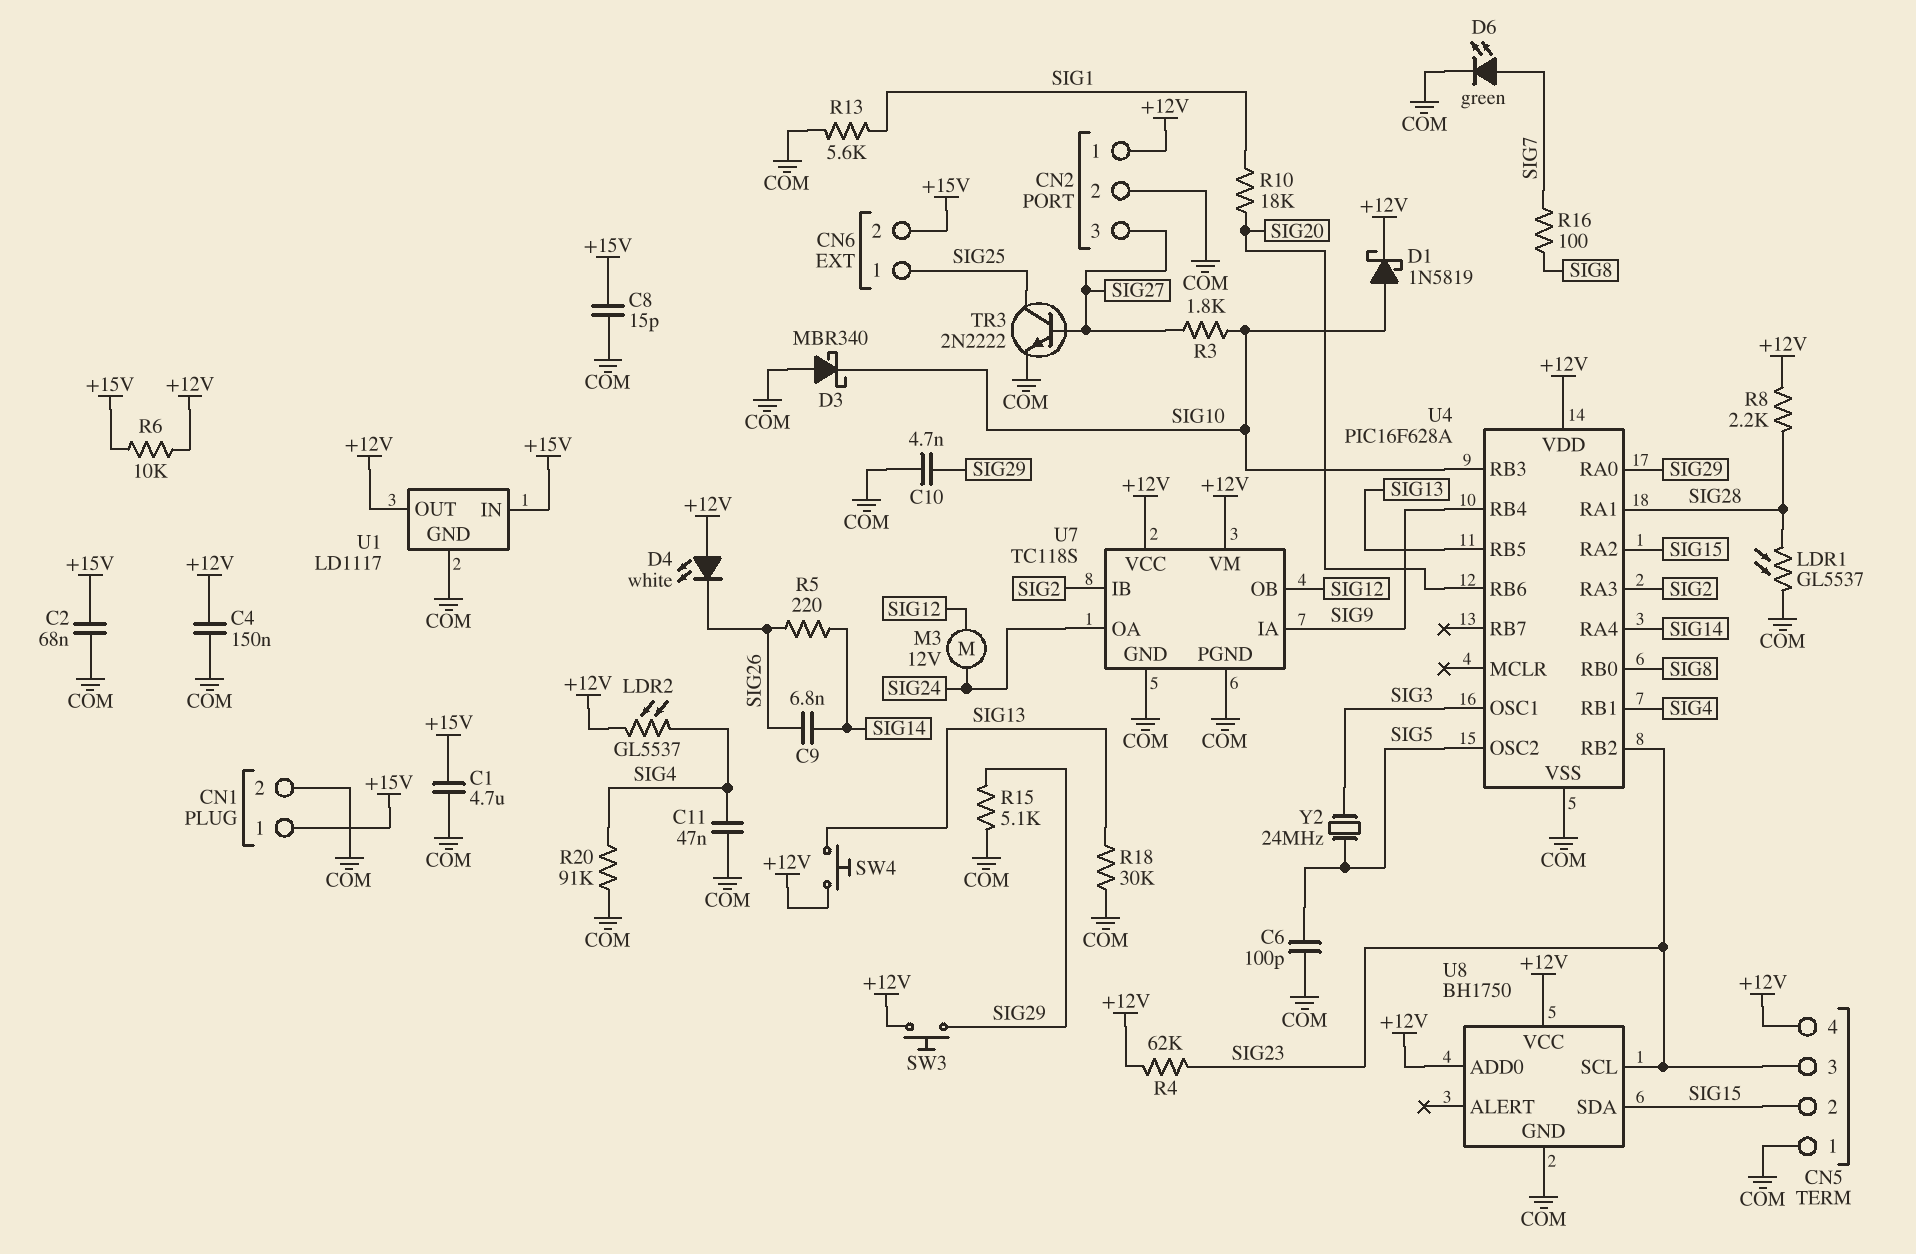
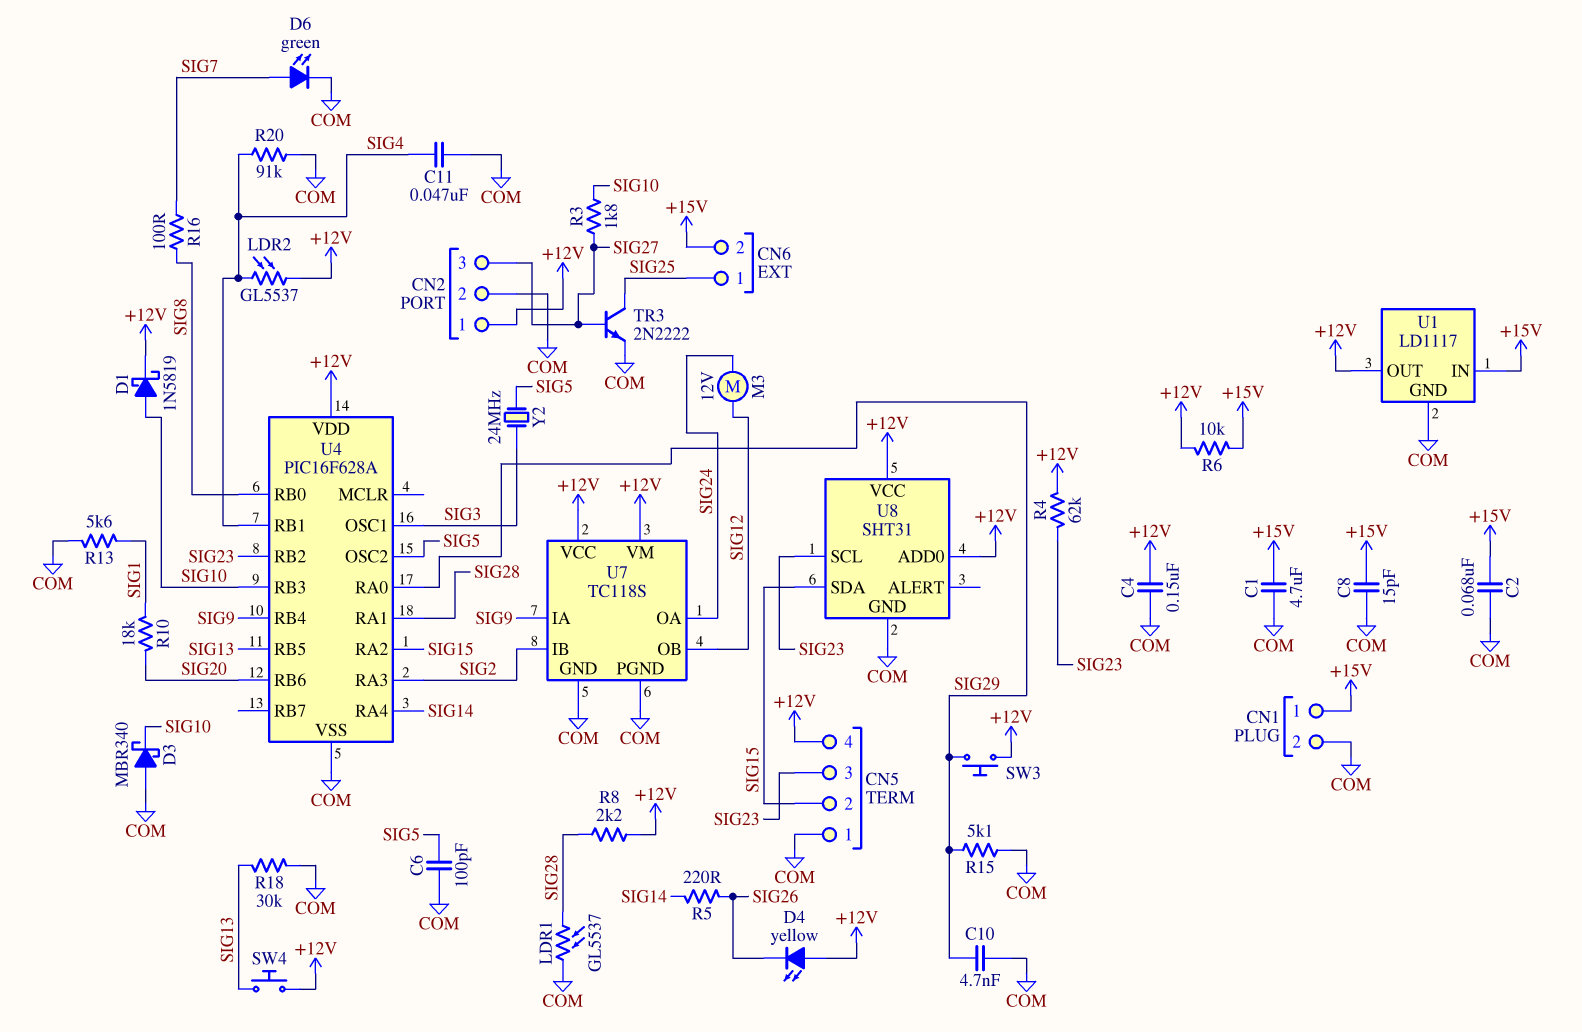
C9: 6.8nF (SIG14, SIG26) -> none
D4: LED white (A +12V, K SIG26) -> LED yellow (A +12V, K SIG26)
U8: BH1750 -> SHT31

